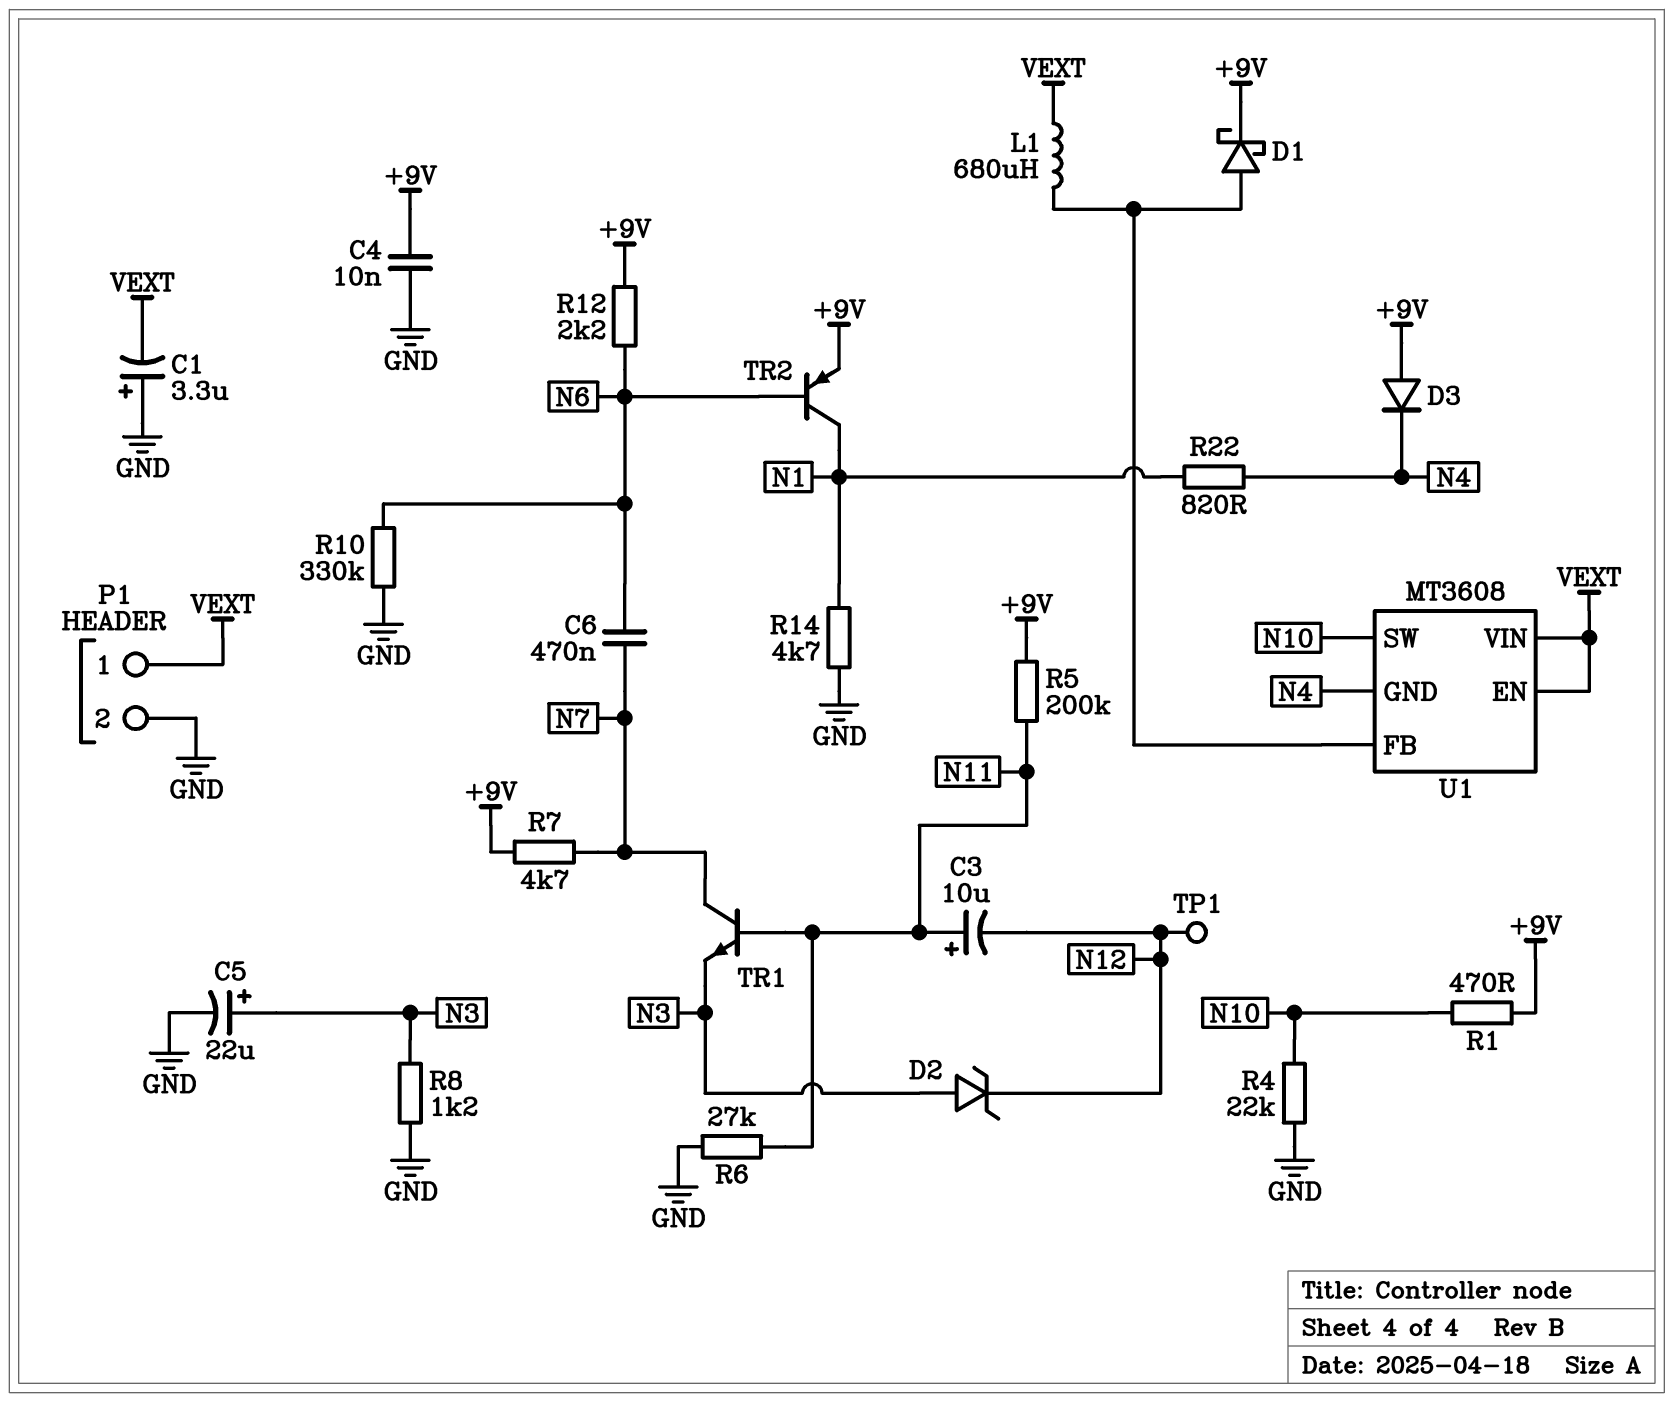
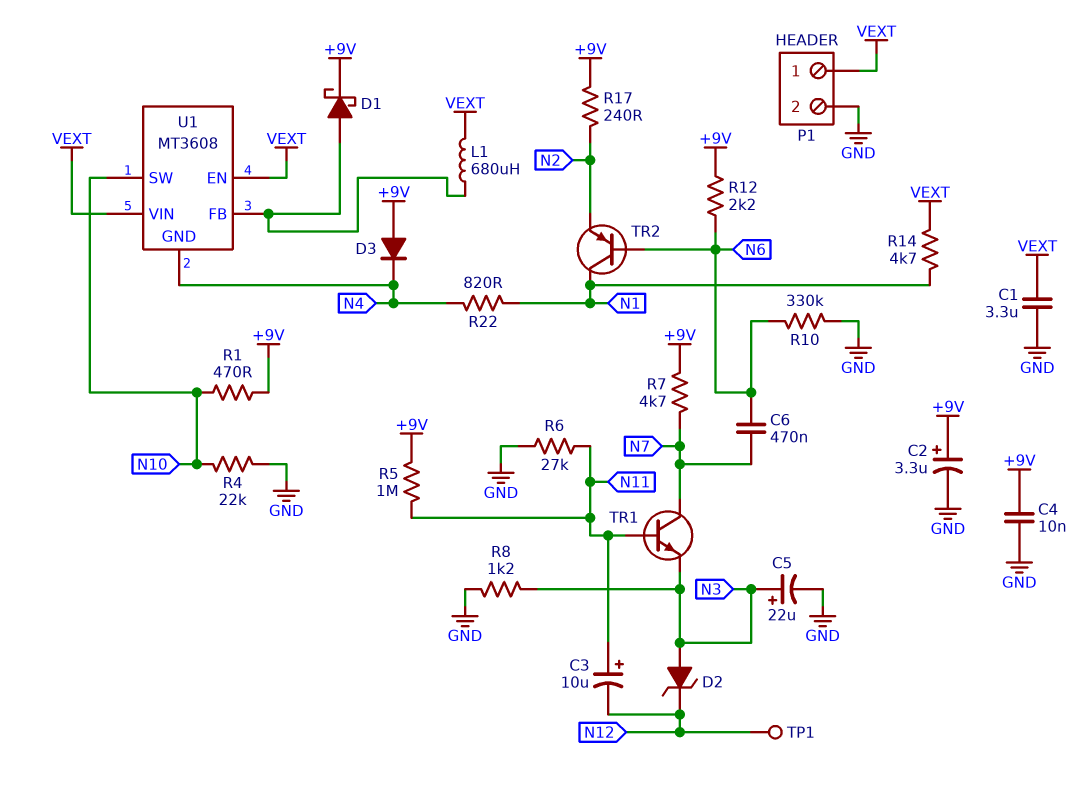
C1: 3.3uF (plus GND, minus VEXT) -> 3.3uF (GND, VEXT)
C2: none -> 3.3uF (plus +9V, minus GND)
R5: 200k (+9V, N11) -> 1M (+9V, N11)
R14: 4.7k (GND, N1) -> 4.7k (N1, VEXT)
R17: none -> 240 (+9V, N2)
TR2: PNP (B N6, C N1, E +9V) -> PNP (B N6, C N1, E N2)

